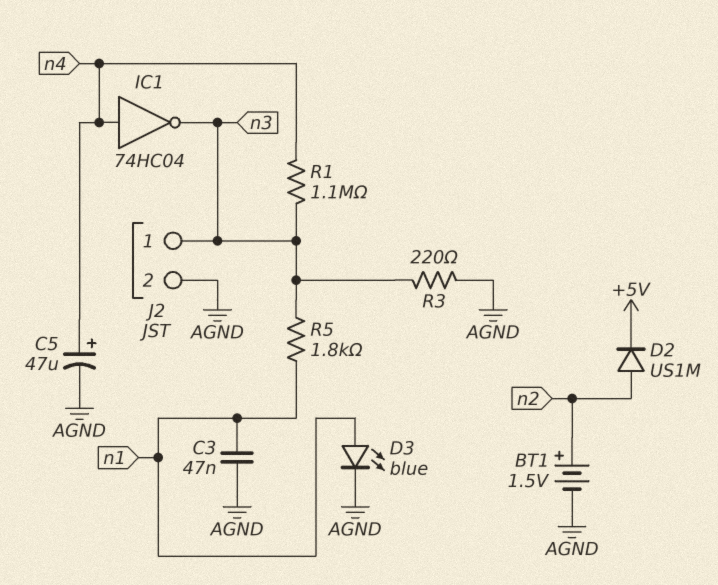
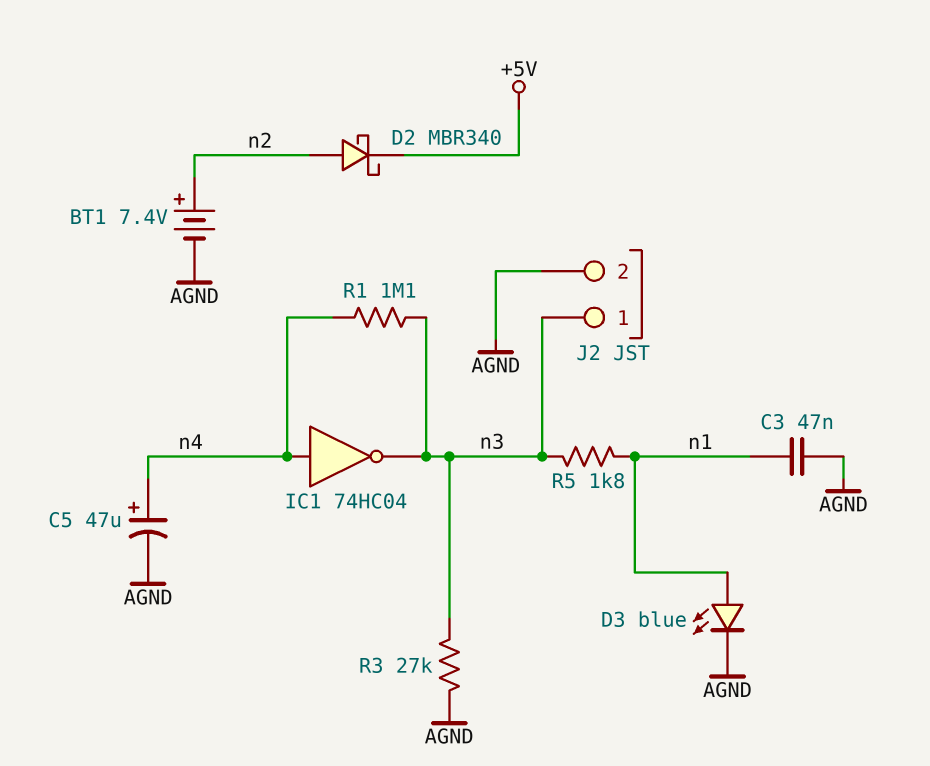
BT1: 1.5V (plus n2, minus AGND) -> 7.4V (plus n2, minus AGND)
D2: diode US1M (A n2, K +5V) -> schottky MBR340 (A n2, K +5V)
R3: 220 (AGND, n3) -> 27k (AGND, n3)

